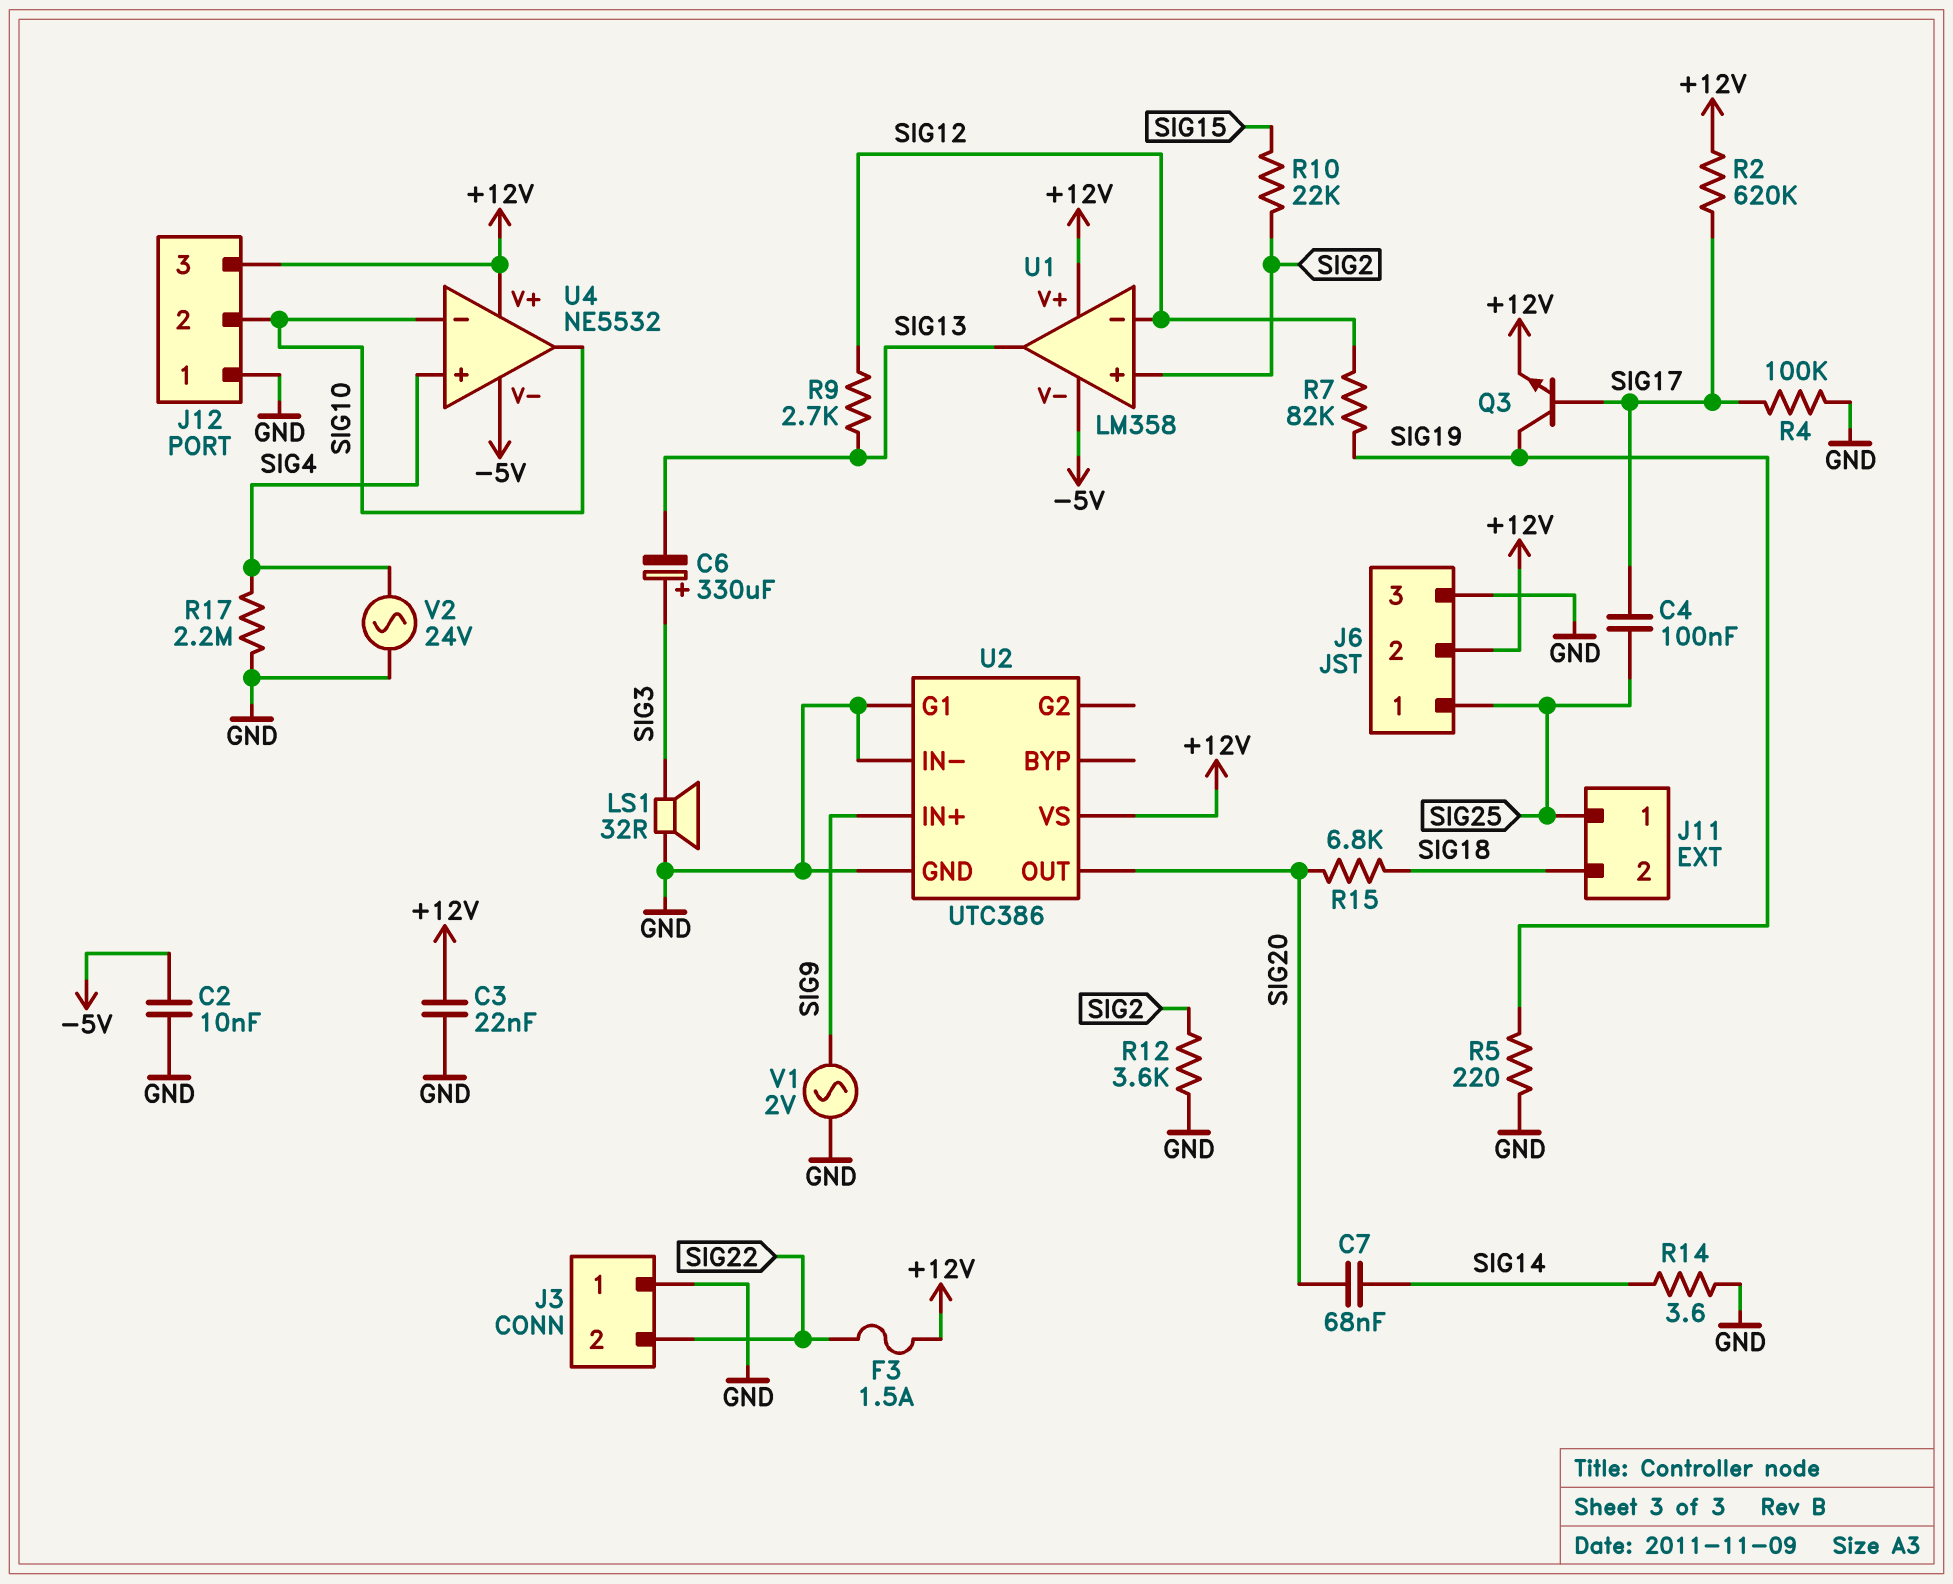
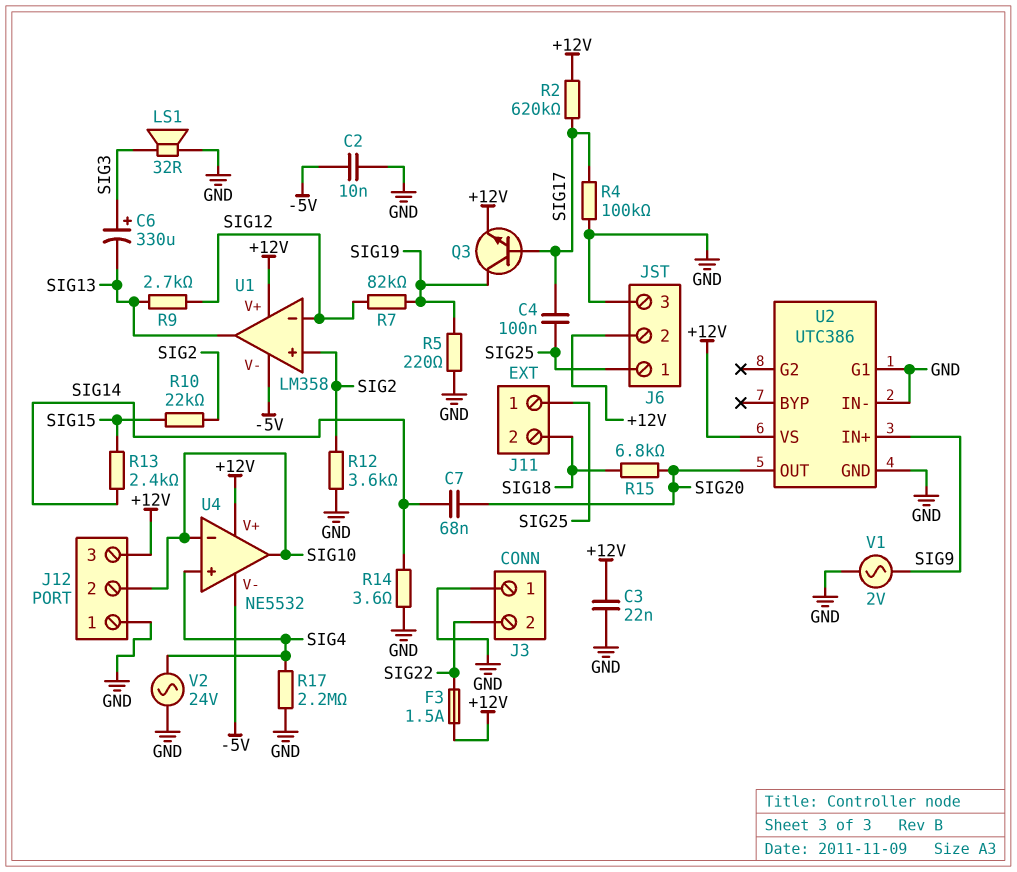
R13: none -> 2.4k (SIG14, SIG15)

